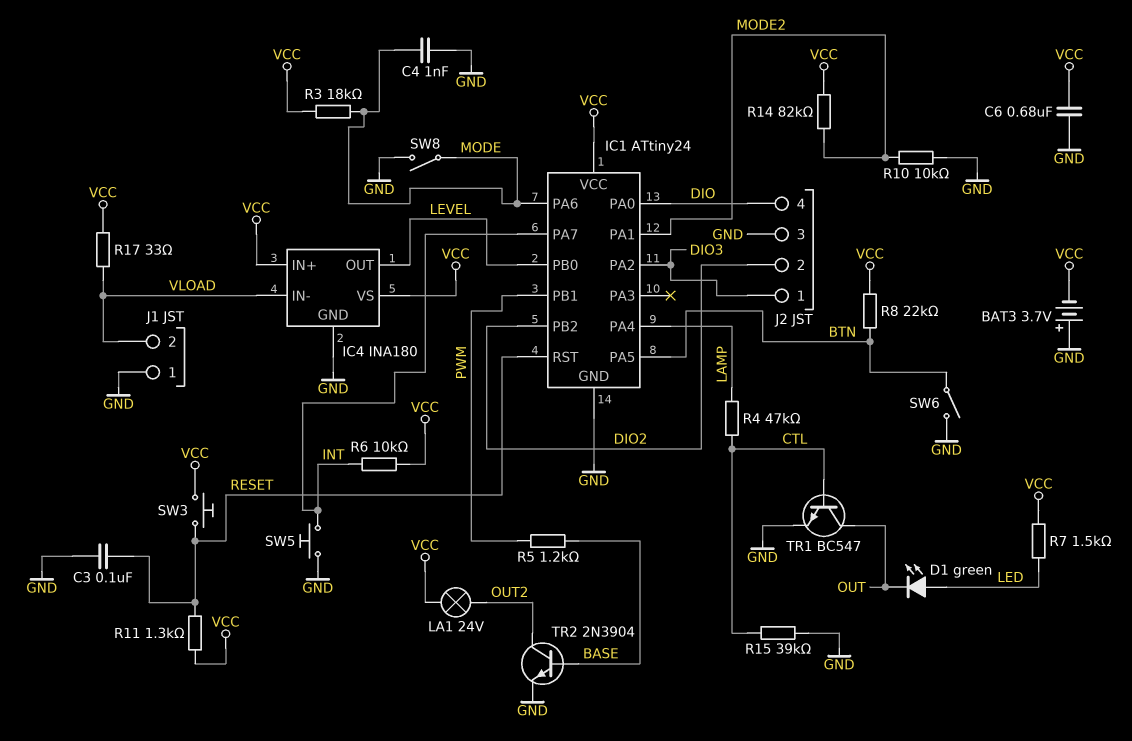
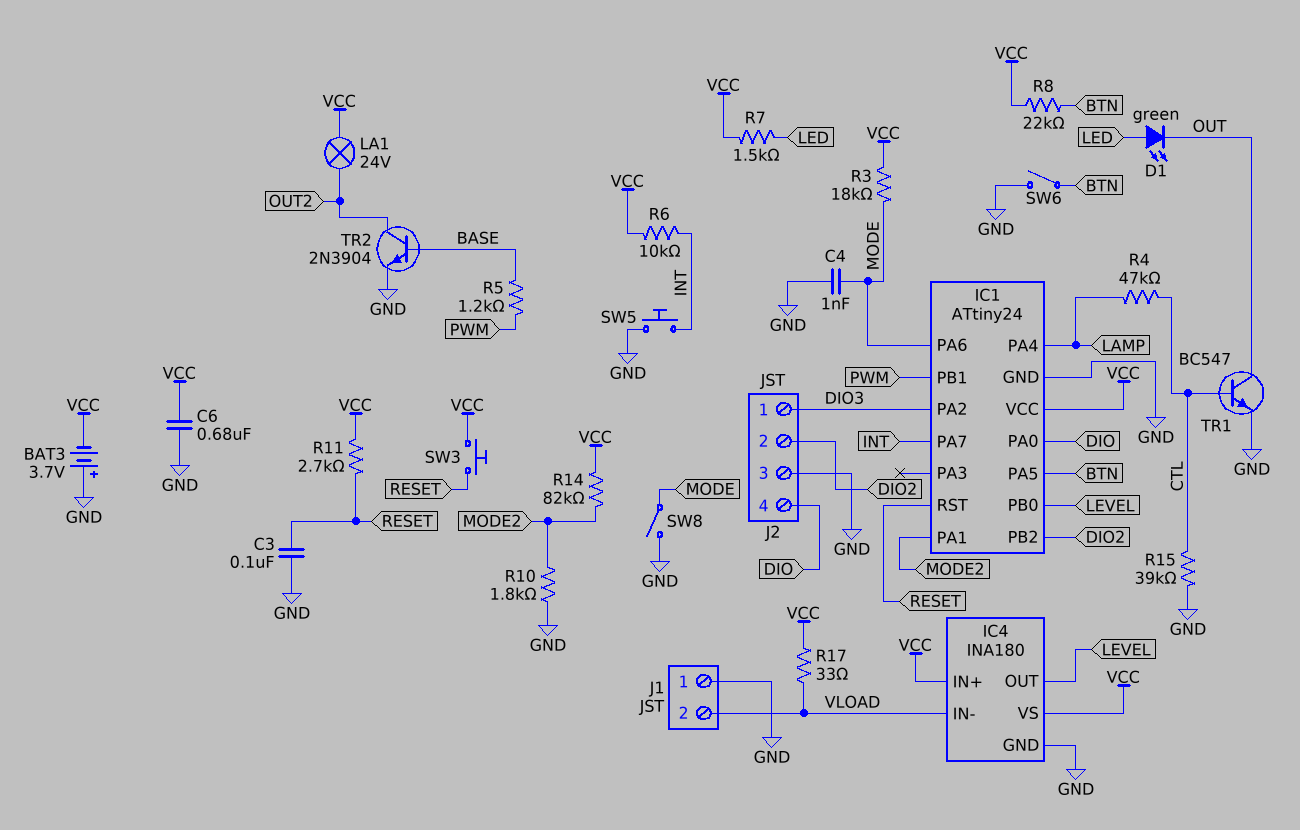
R10: 10k (GND, MODE2) -> 1.8k (GND, MODE2)
R11: 1.3k (RESET, VCC) -> 2.7k (RESET, VCC)

